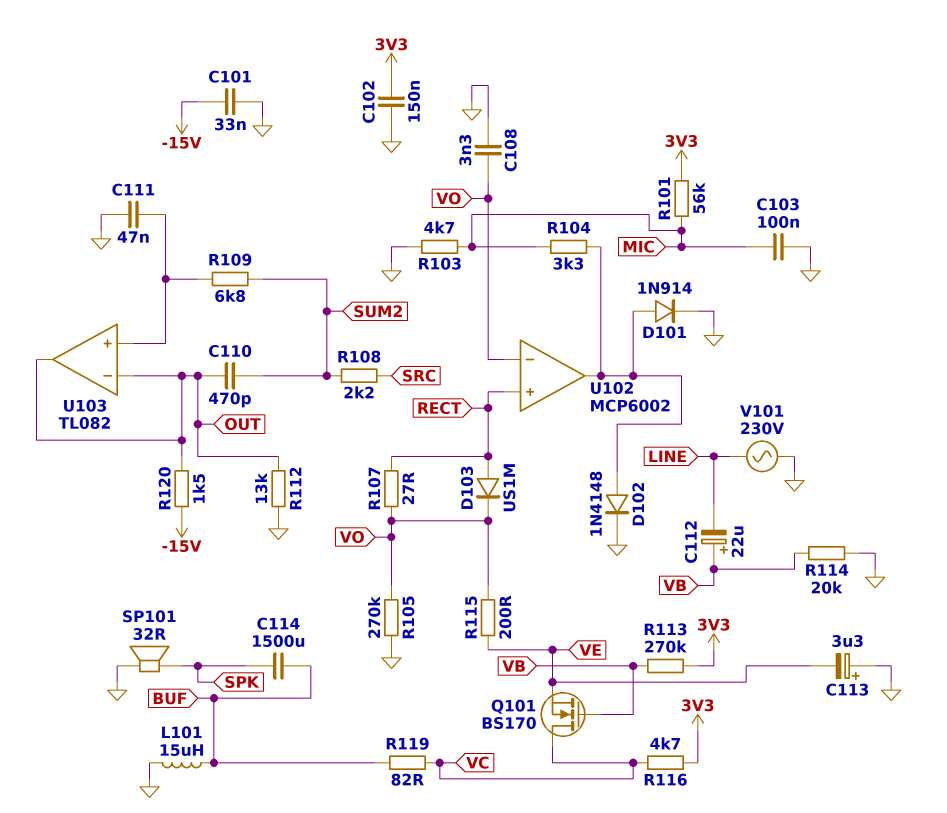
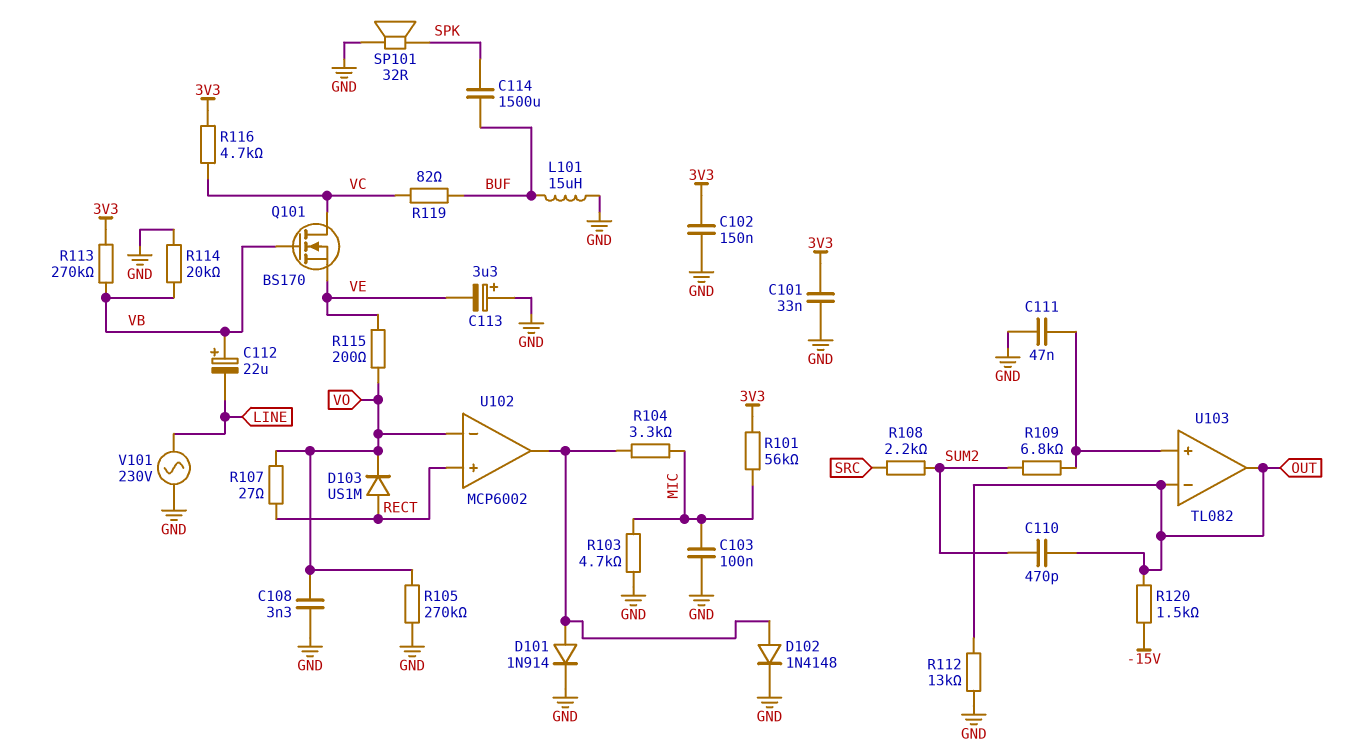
C101: 33nF (-15V, GND) -> 33nF (3V3, GND)

